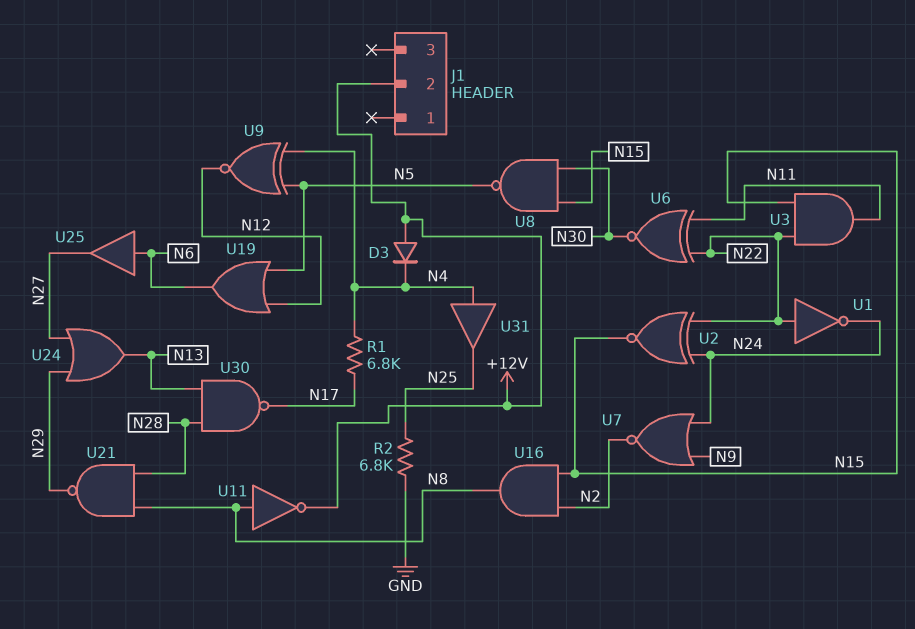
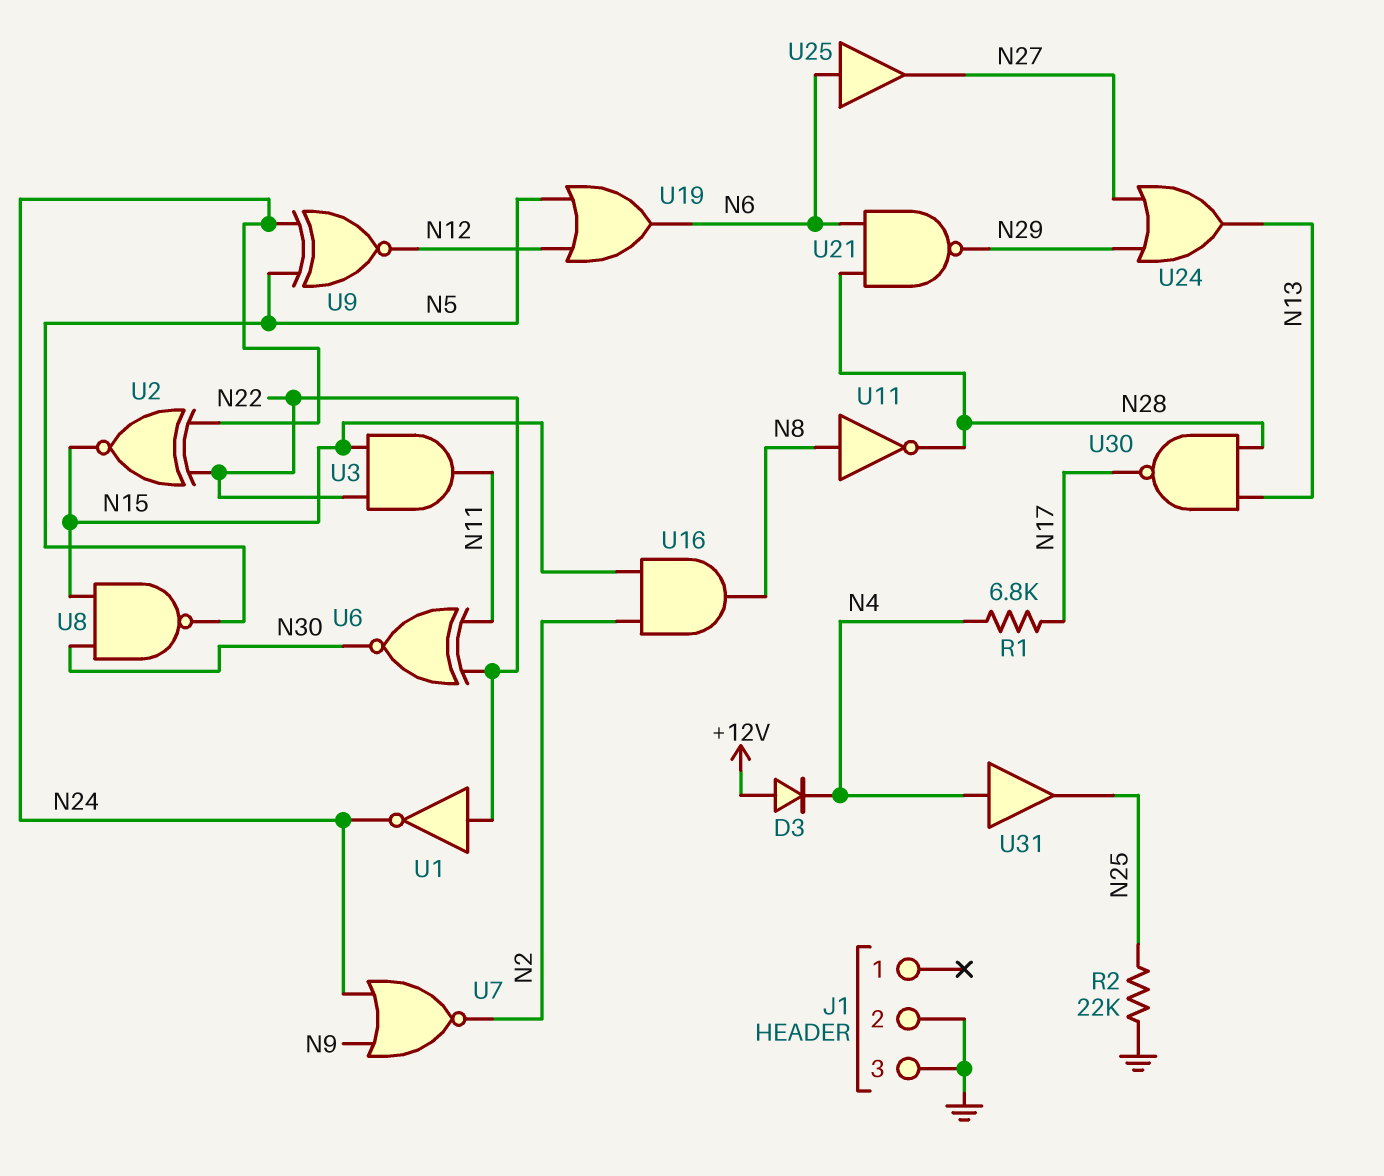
J1 pin 2: +12V -> GND
J1 pin 3: none -> GND
R2: 6.8k (GND, N25) -> 22k (GND, N25)
U9: XNOR (in N4, in N5, out N12) -> XNOR (in N5, in N24, out N12)
U11: NOT (in N8, out +12V) -> NOT (in N8, out N28)
U21: NAND (in N8, in N28, out N29) -> NAND (in N6, in N28, out N29)

